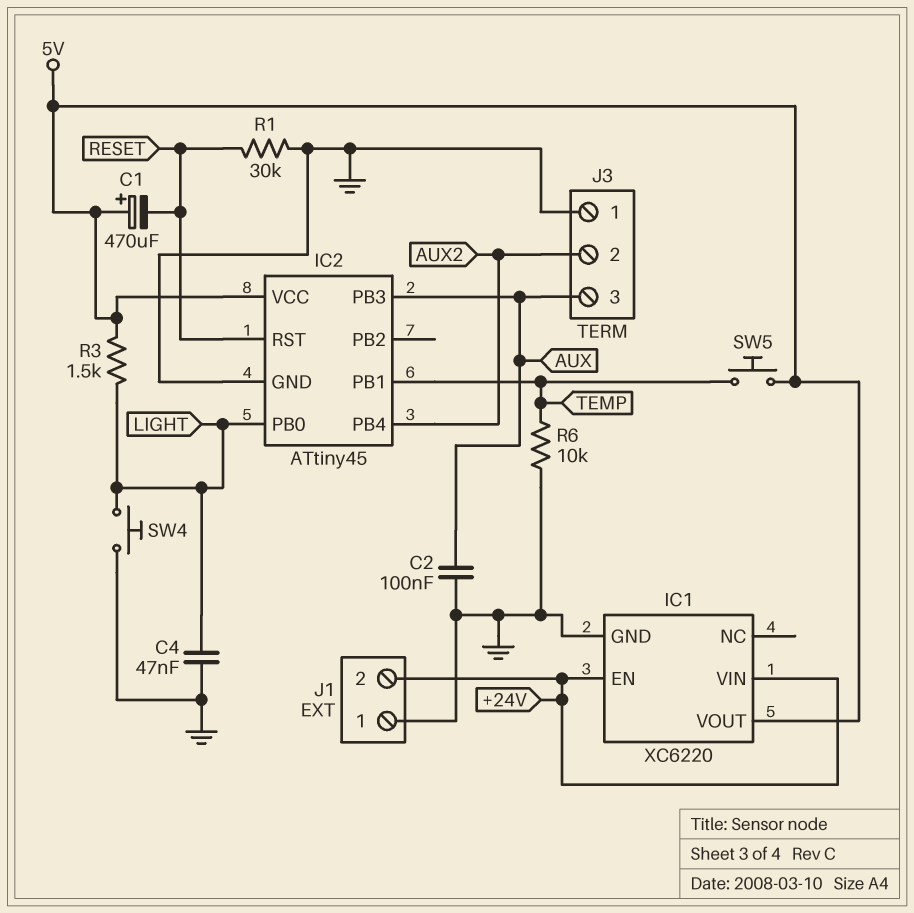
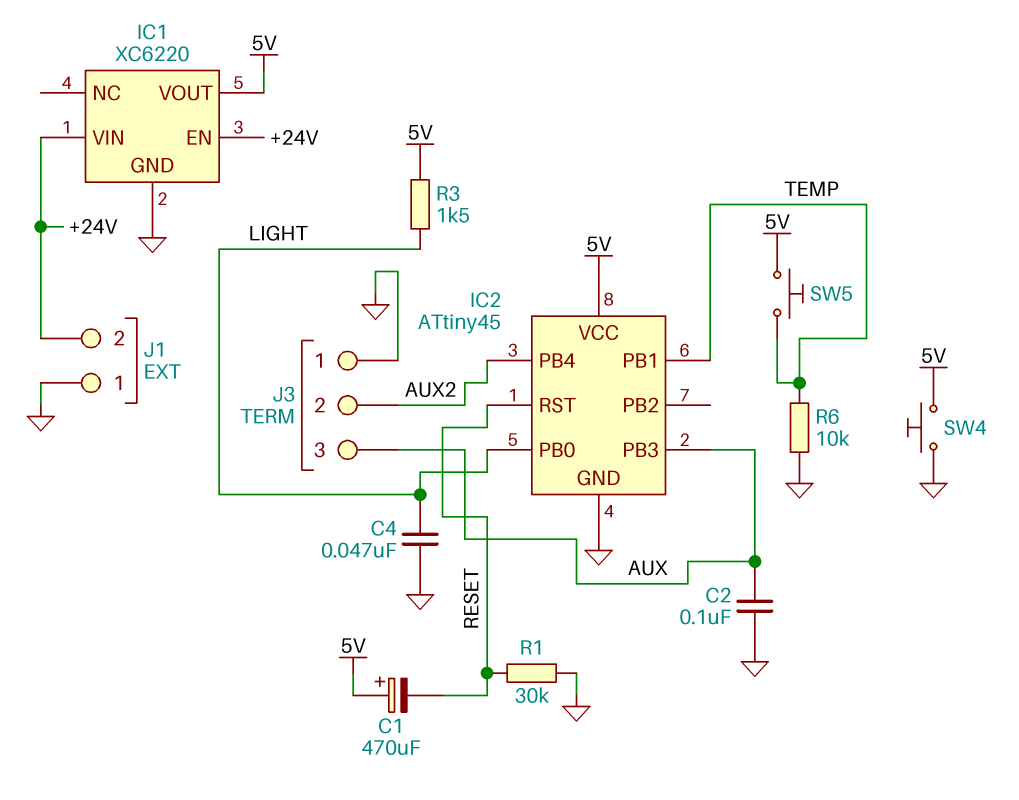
SW4: button (GND, LIGHT) -> button (5V, GND)

